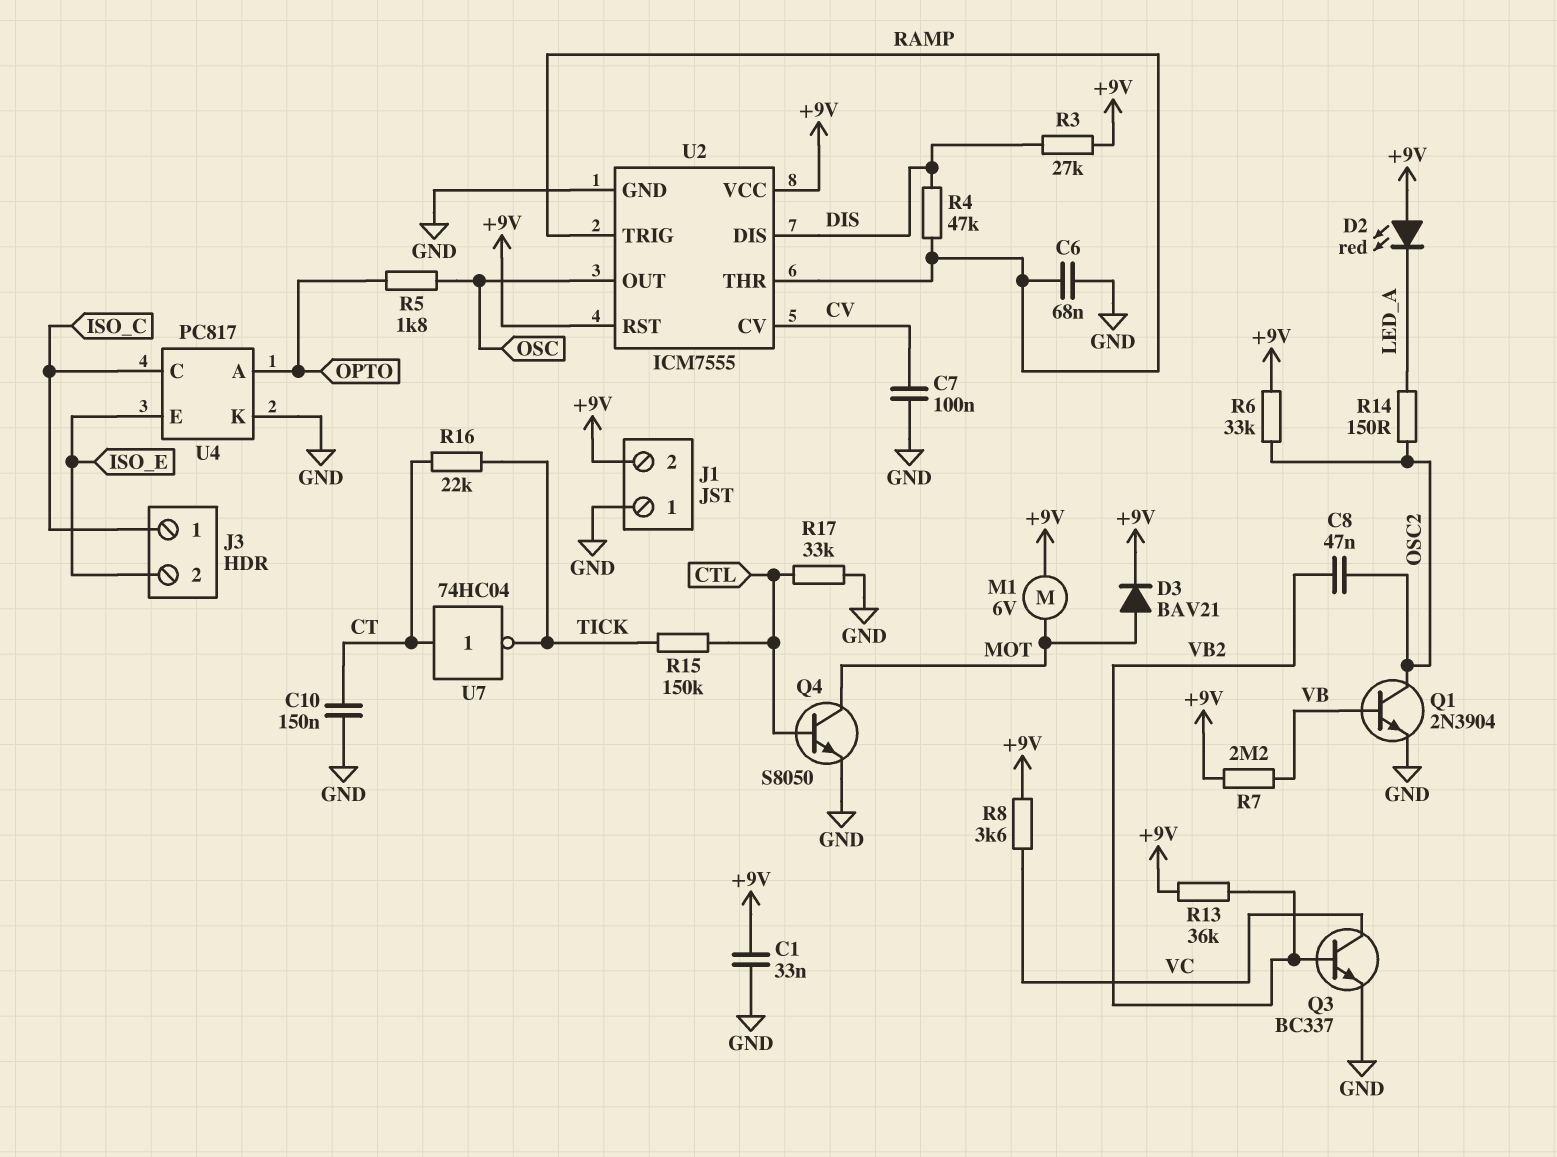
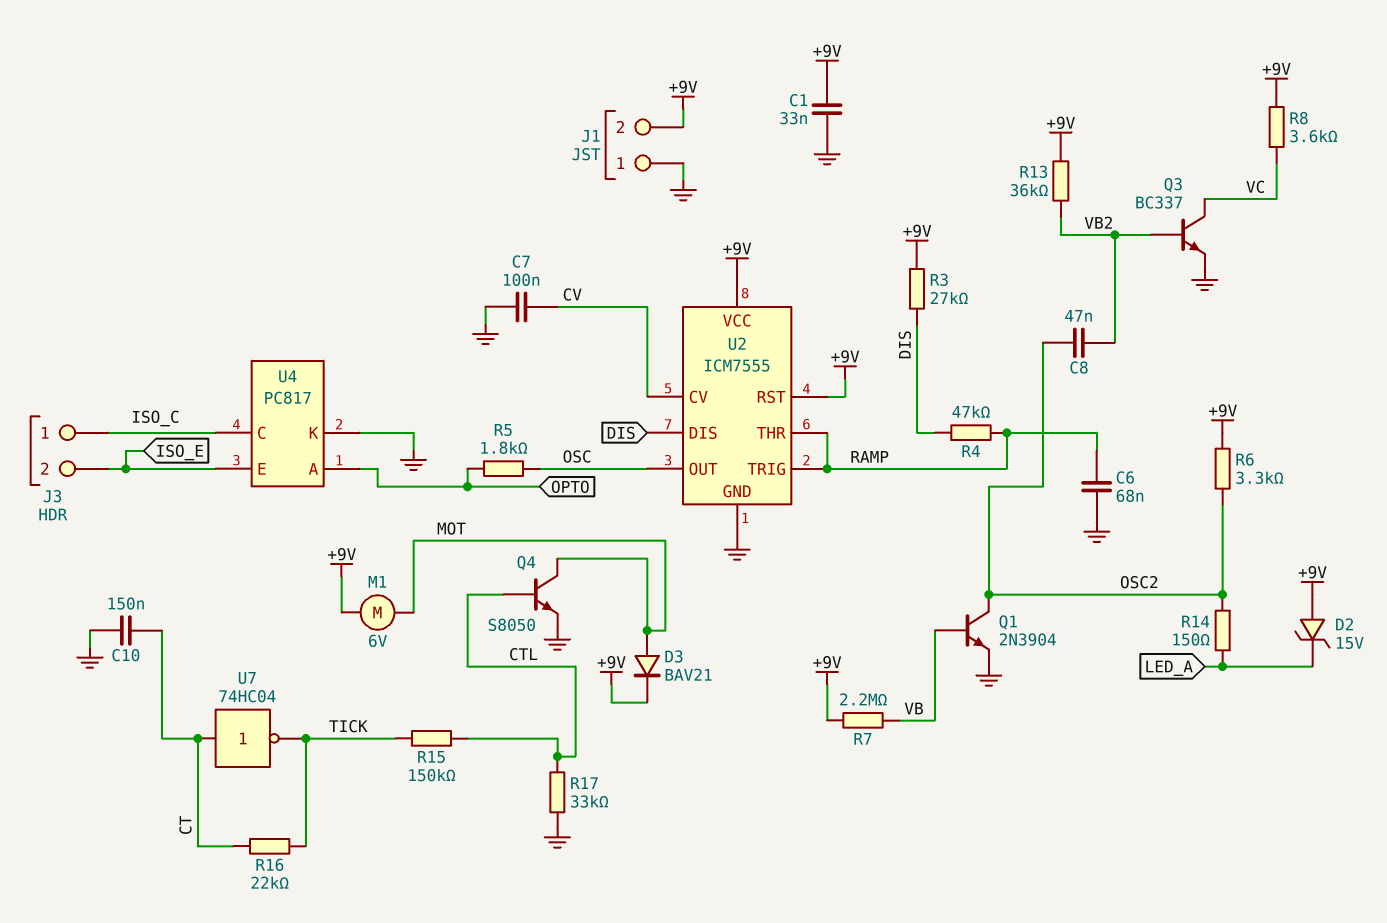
D2: LED red (A +9V, K LED_A) -> zener 15V (A +9V, K LED_A)
R6: 33k (+9V, OSC2) -> 3.3k (+9V, OSC2)

